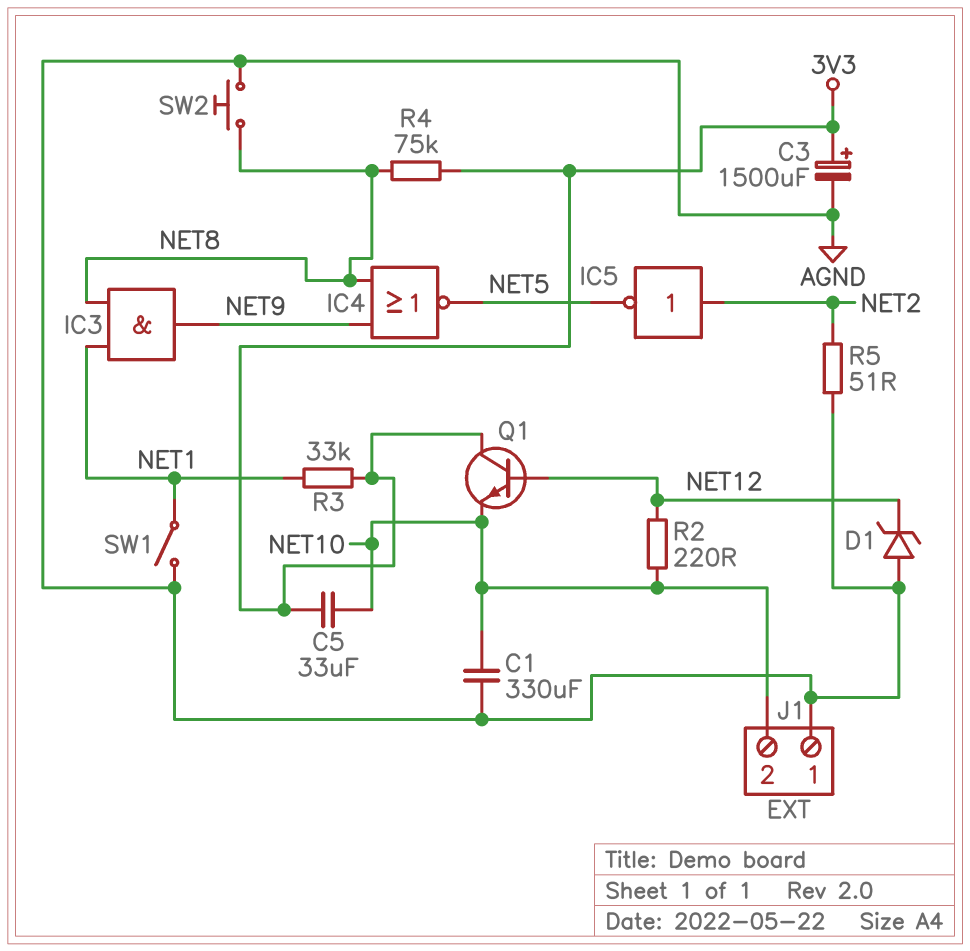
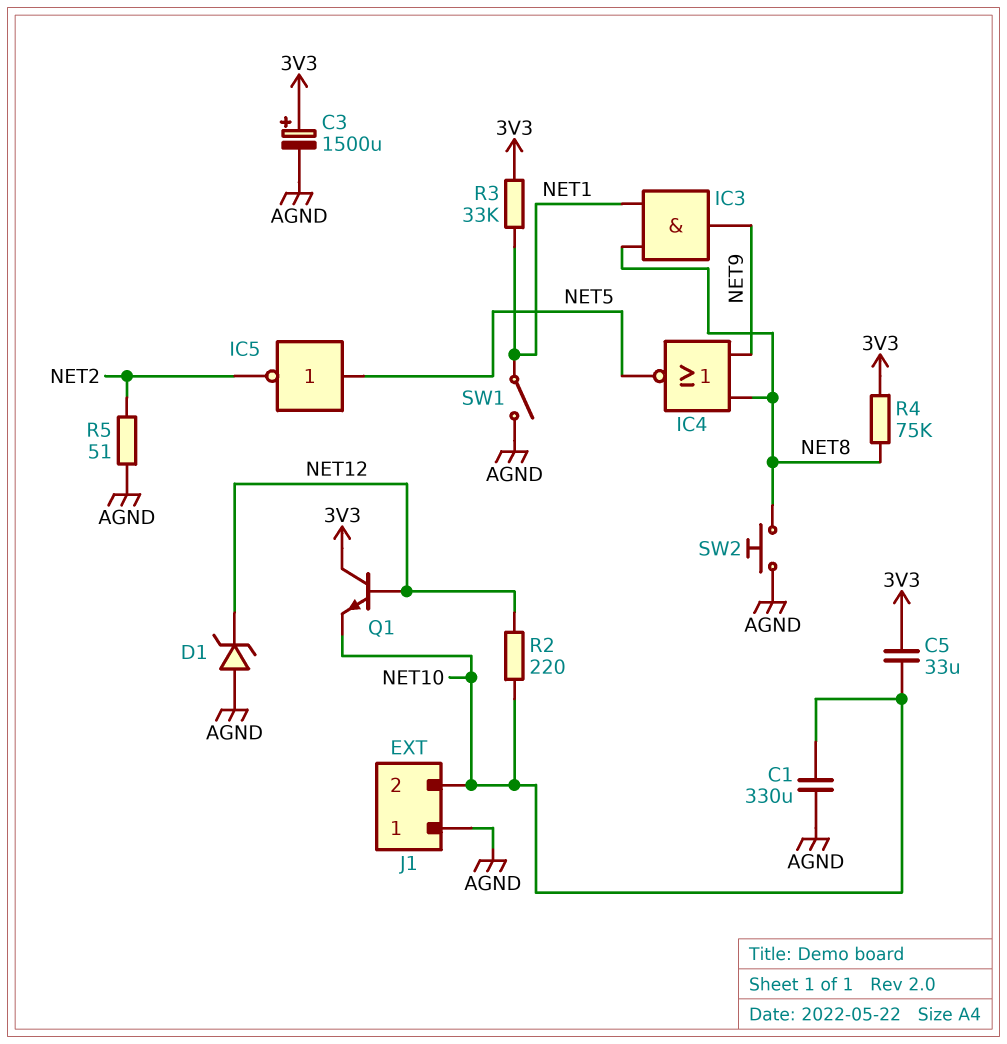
IC5: NOT (in NET2, out NET5) -> NOT (in NET5, out NET2)

